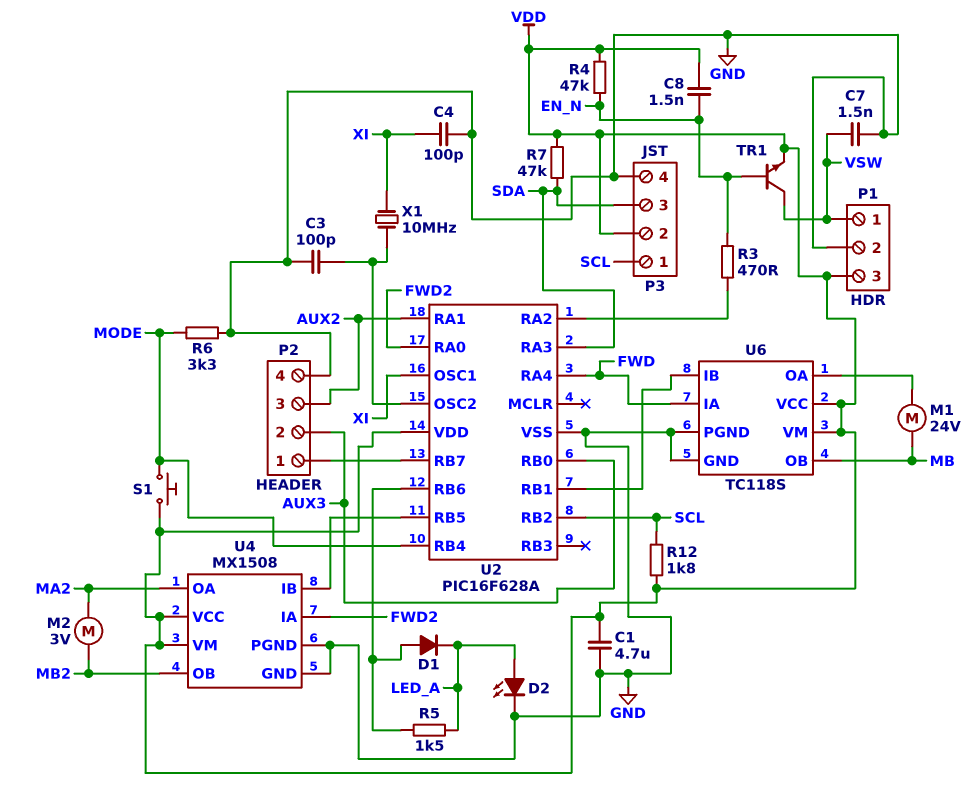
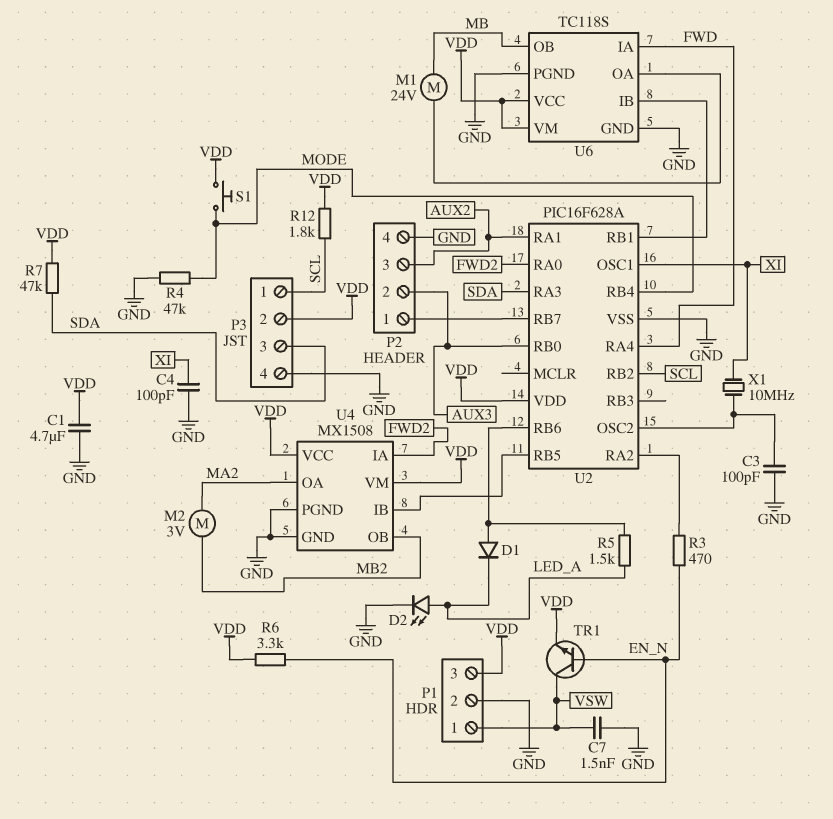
C8: 1.5nF (EN_N, VDD) -> none
R4: 47k (EN_N, VDD) -> 47k (GND, MODE)
R6: 3.3k (GND, MODE) -> 3.3k (EN_N, VDD)

